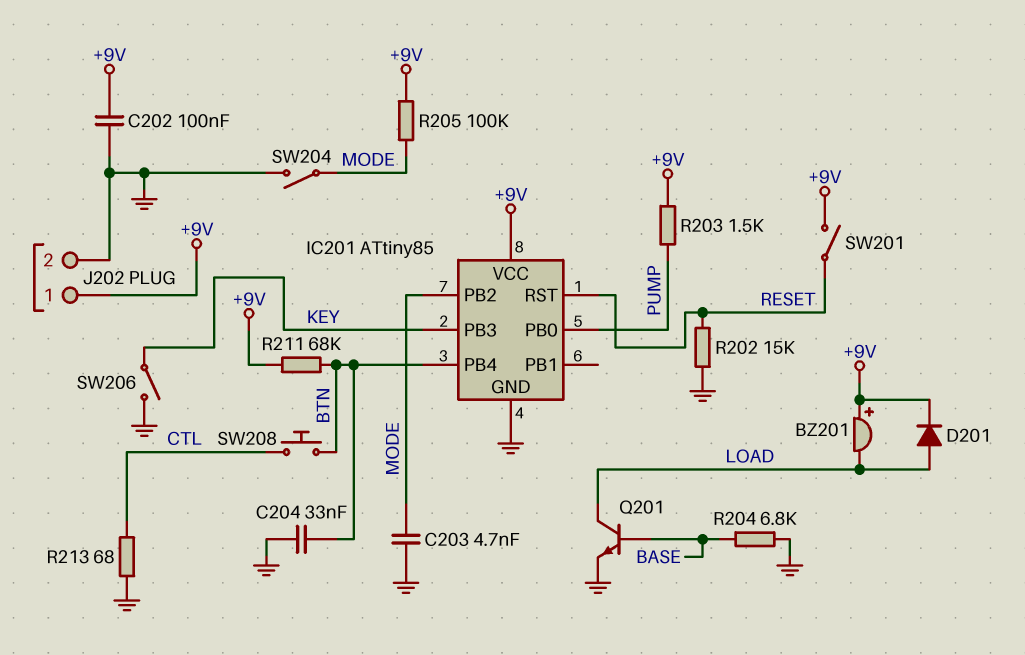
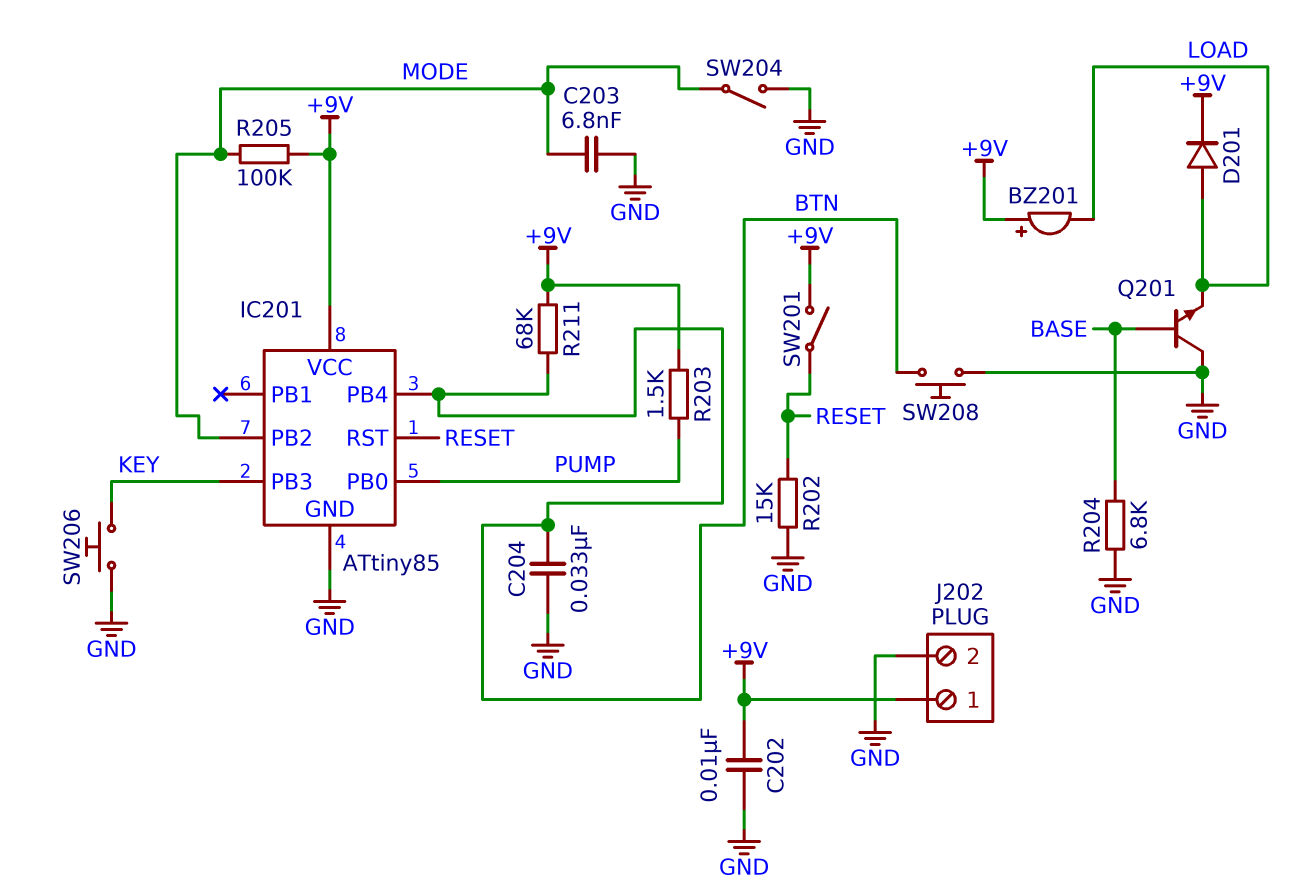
C202: 100nF (+9V, GND) -> 10nF (+9V, GND)
C203: 4.7nF (GND, MODE) -> 6.8nF (GND, MODE)
Q201: NPN (B BASE, C LOAD, E GND) -> NPN (B BASE, C GND, E LOAD)
R213: 68 (CTL, GND) -> none
SW206: switch (GND, KEY) -> button (GND, KEY)
SW208: button (BTN, CTL) -> button (BTN, GND)

